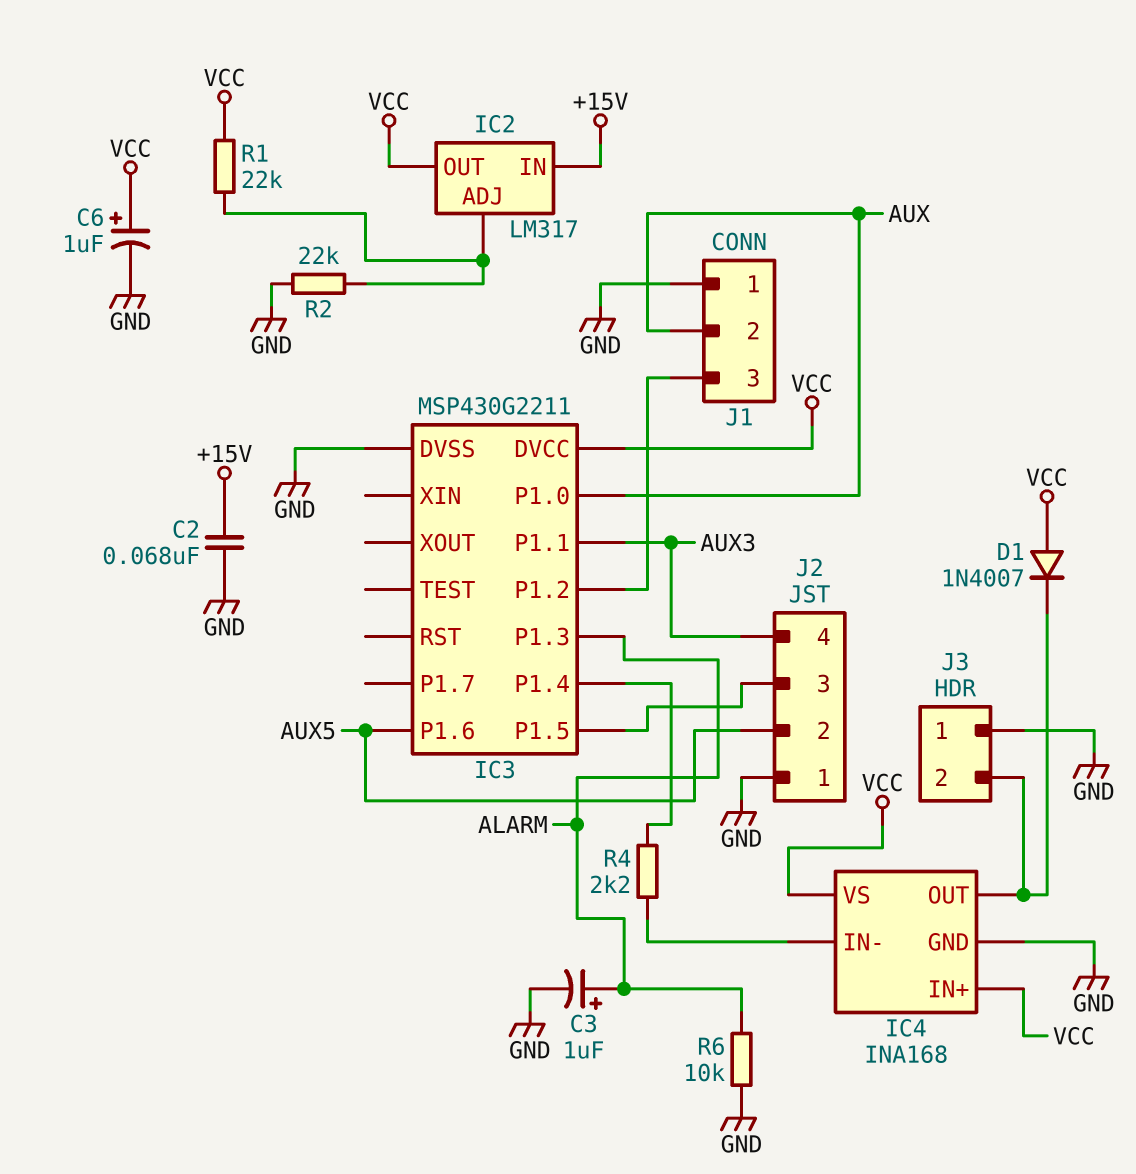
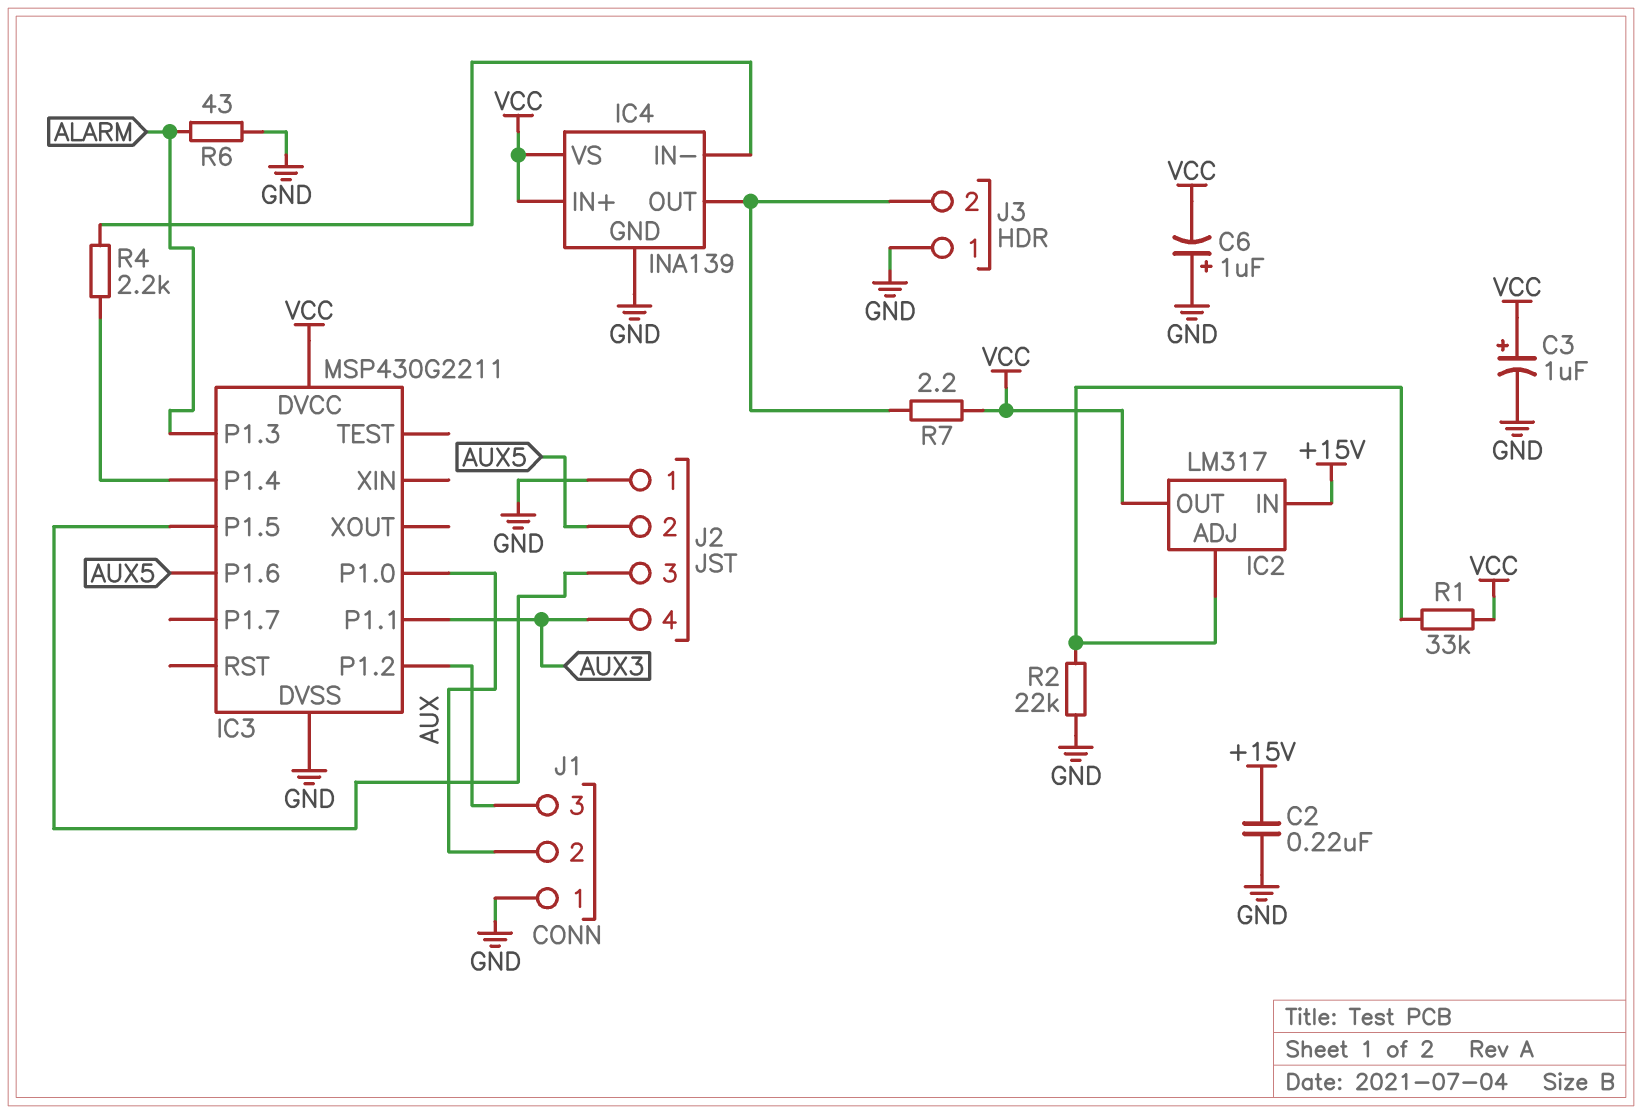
C2: 68nF (+15V, GND) -> 220nF (+15V, GND)
C3: 1uF (plus ALARM, minus GND) -> 1uF (plus VCC, minus GND)
C6: 1uF (plus VCC, minus GND) -> 1uF (plus GND, minus VCC)
D1: diode 1N4007 (A VCC, K IC4/OUT) -> none
IC4: INA168 -> INA139
R1: 22k (IC2/ADJ, VCC) -> 33k (IC2/ADJ, VCC)
R6: 10k (ALARM, GND) -> 43 (ALARM, GND)
R7: none -> 2.2 (IC4/OUT, VCC)

